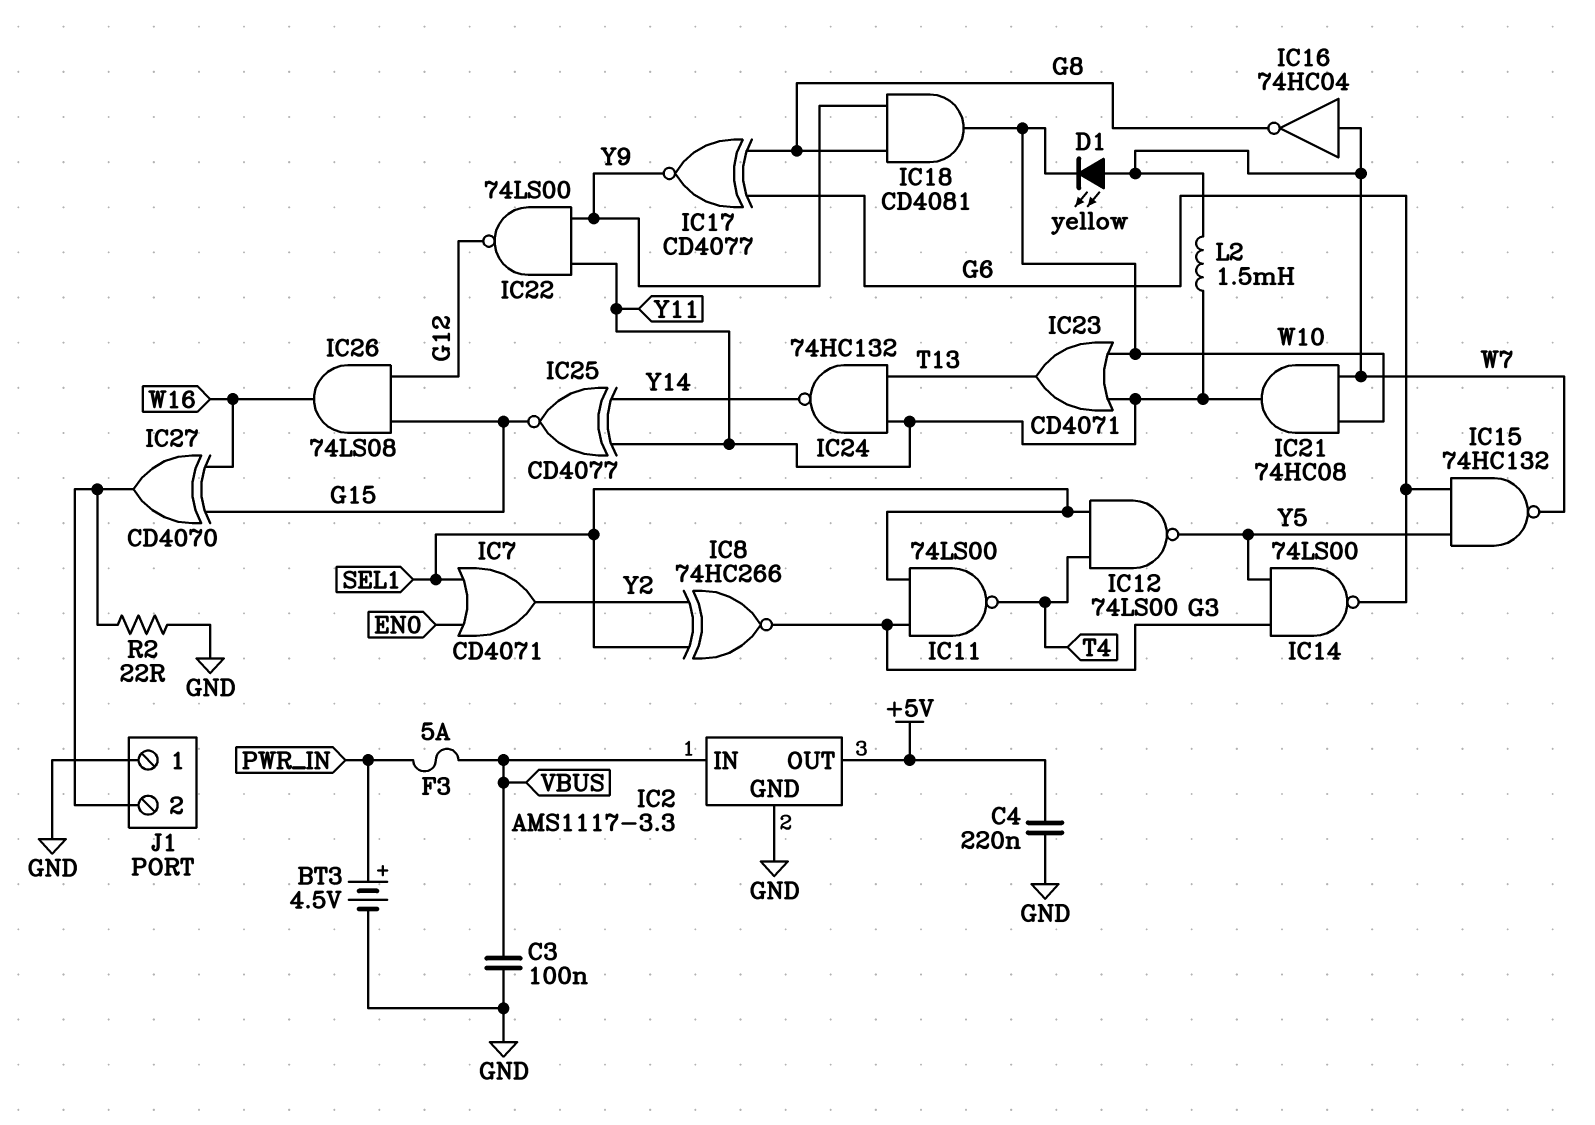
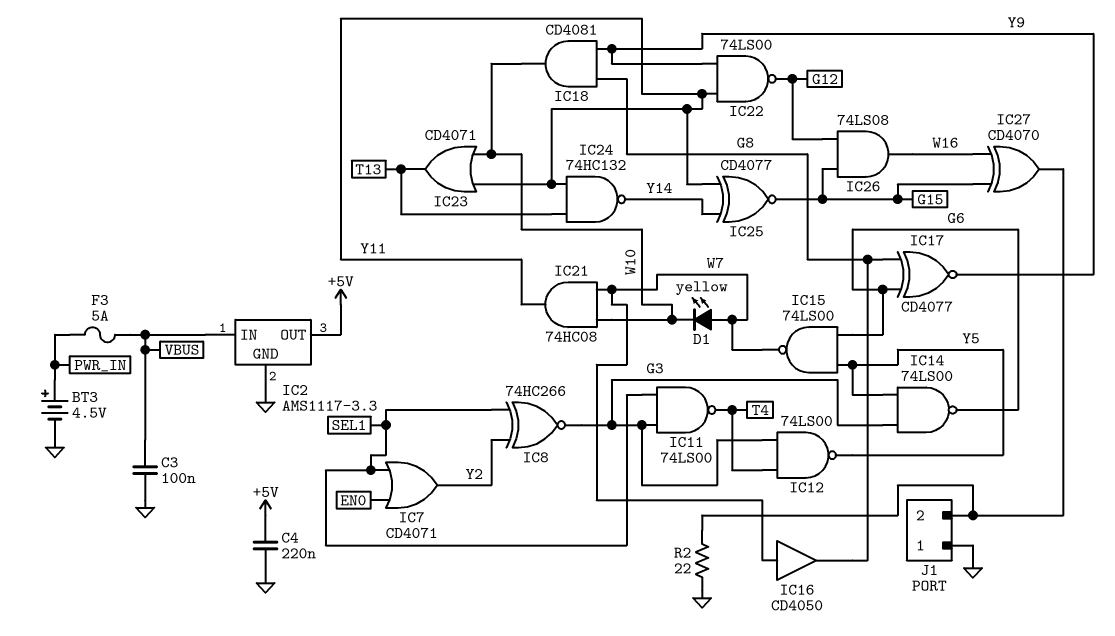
IC12: NAND 74LS00 (in SEL1, in T4, out Y5) -> NAND 74LS00 (in G3, in T4, out Y5)
IC15: NAND 74HC132 (in G6, in Y5, out W7) -> NAND 74LS00 (in G6, in Y5, out W7)
IC16: NOT 74HC04 (in W7, out G8) -> buffer CD4050 (in W7, out G8)
L2: 1.5mH (W7, Y11) -> none

